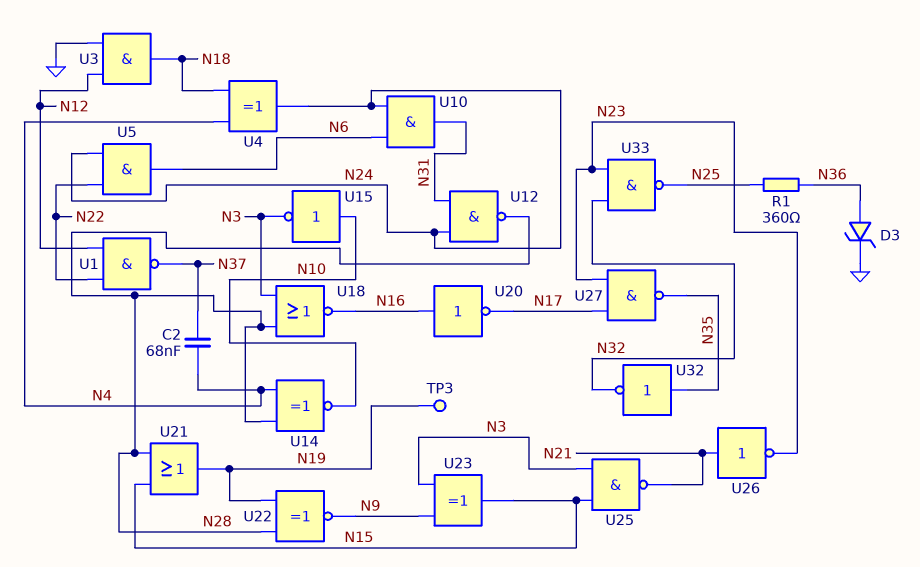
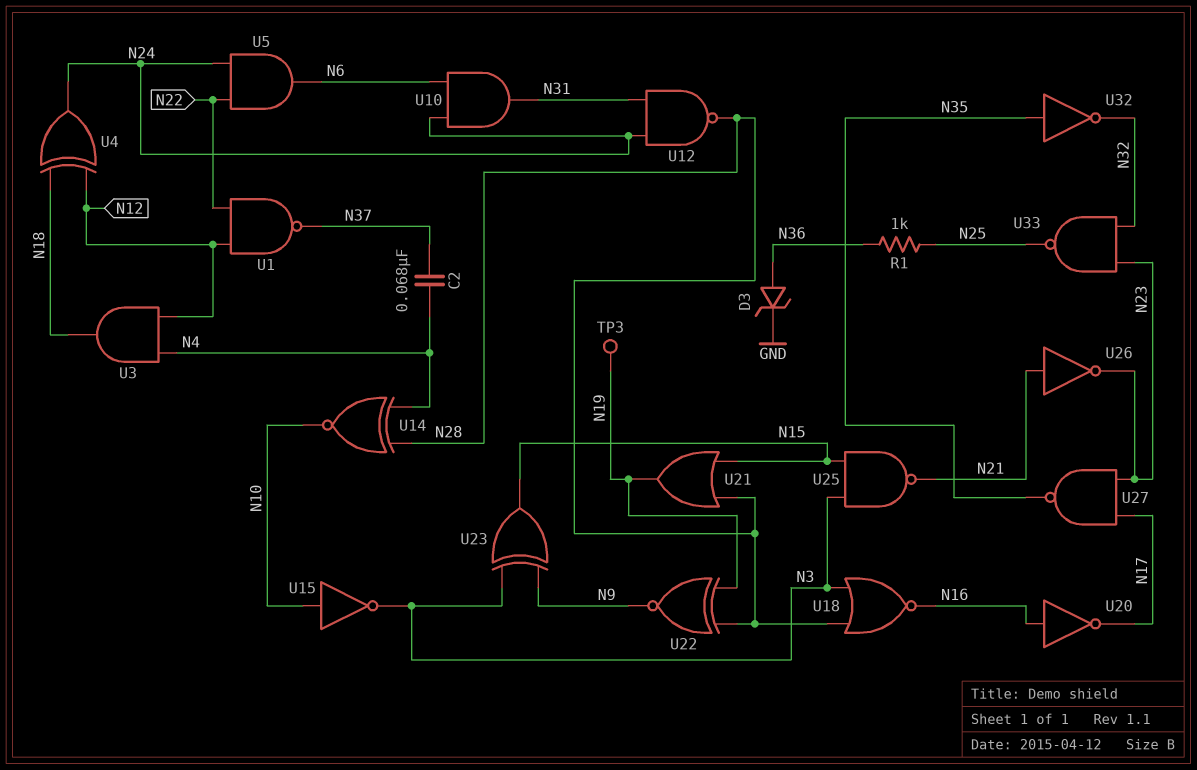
R1: 360 (N25, N36) -> 1k (N25, N36)
U3: AND (in GND, in N12, out N18) -> AND (in N4, in N12, out N18)
U4: XOR (in N4, in N18, out N24) -> XOR (in N12, in N18, out N24)

